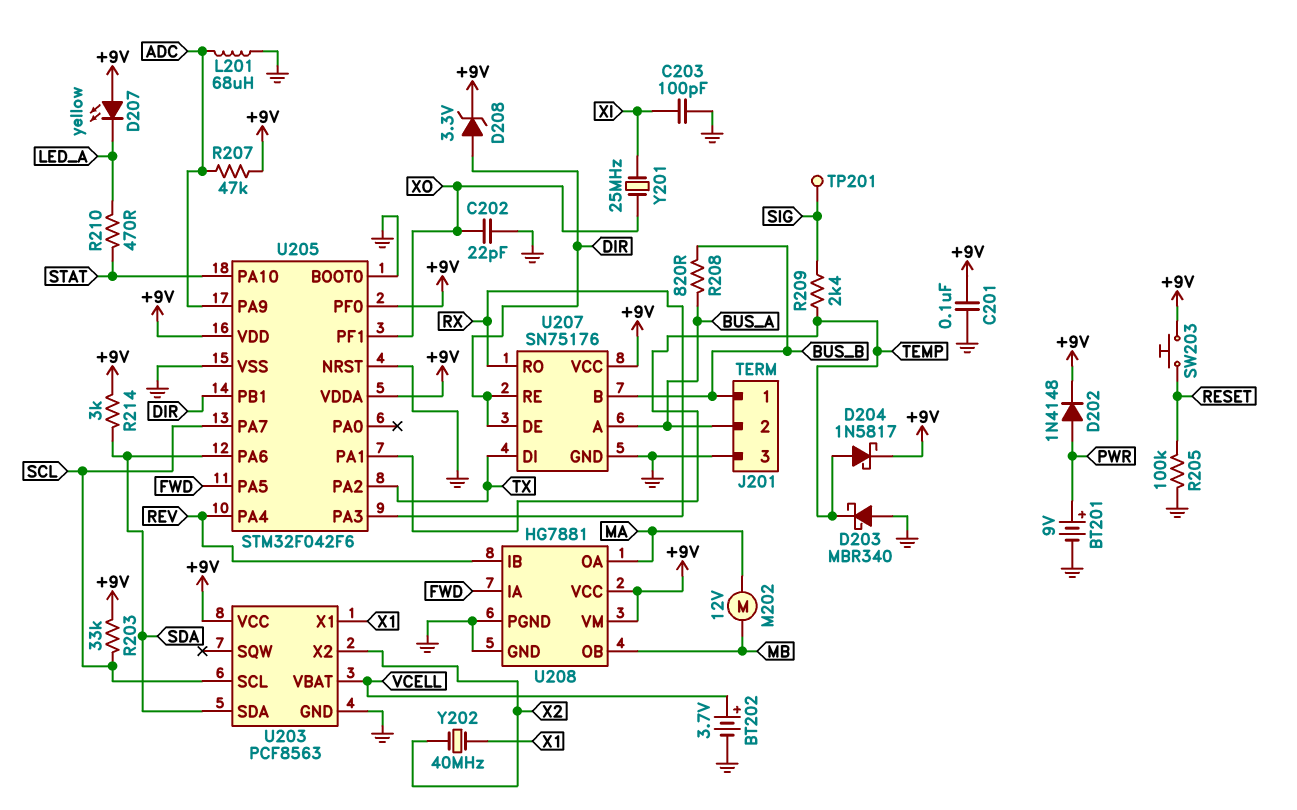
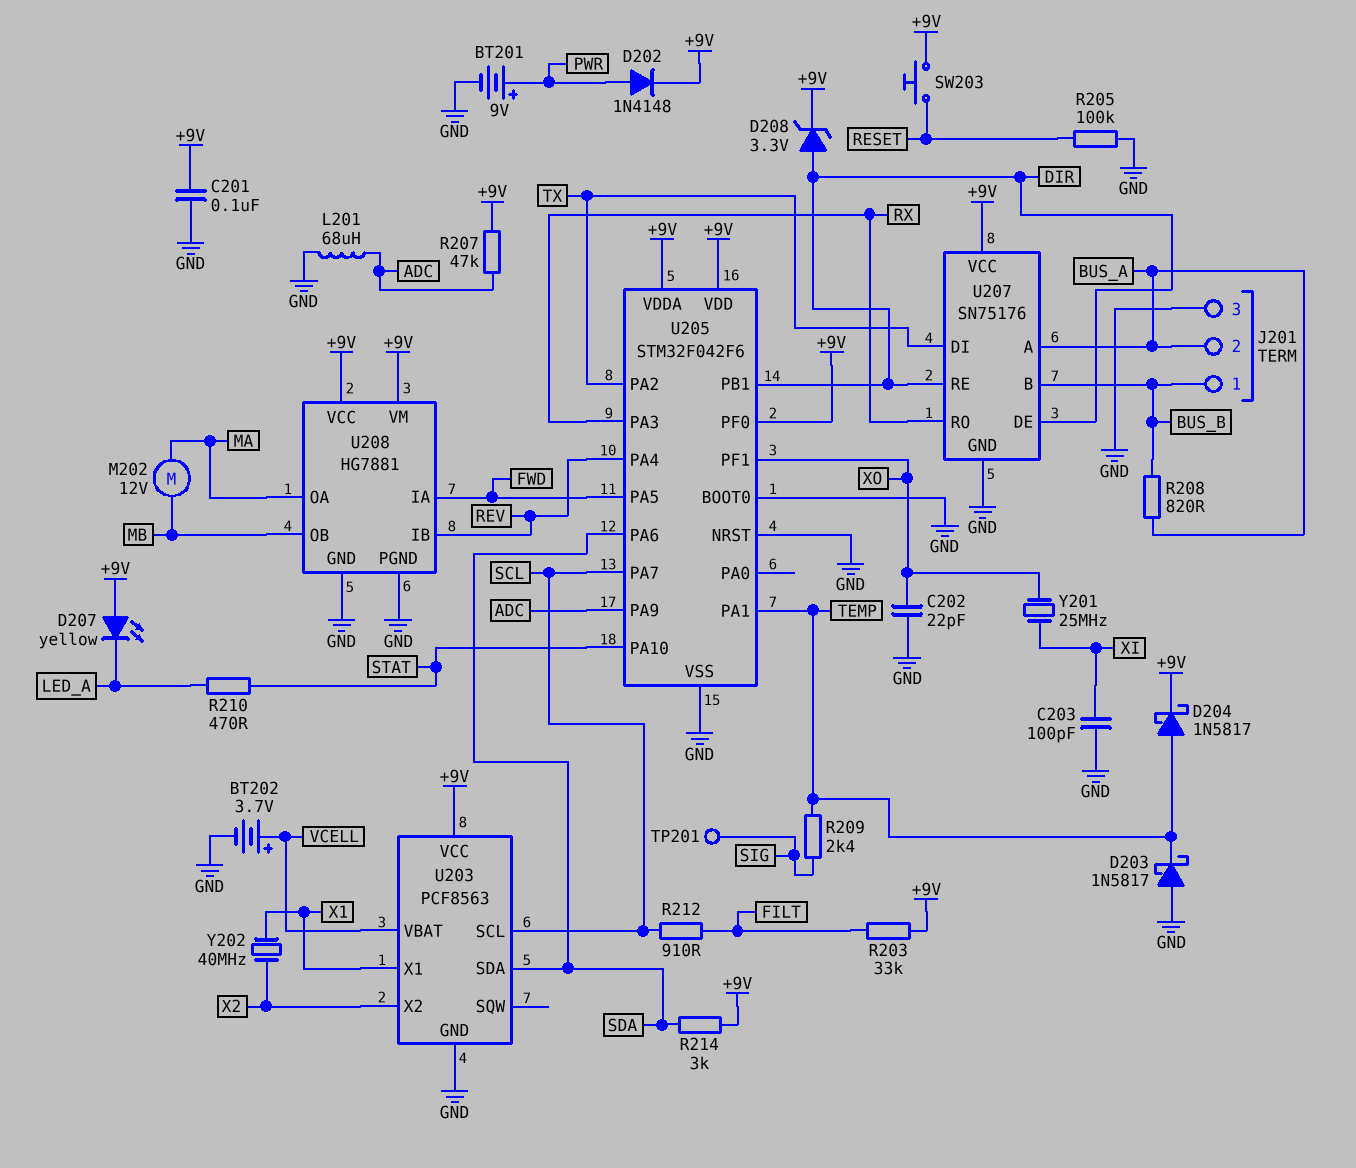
D203: schottky MBR340 (A GND, K TEMP) -> schottky 1N5817 (A GND, K TEMP)
R203: 33k (+9V, SCL) -> 33k (+9V, FILT)
R212: none -> 910 (FILT, SCL)

